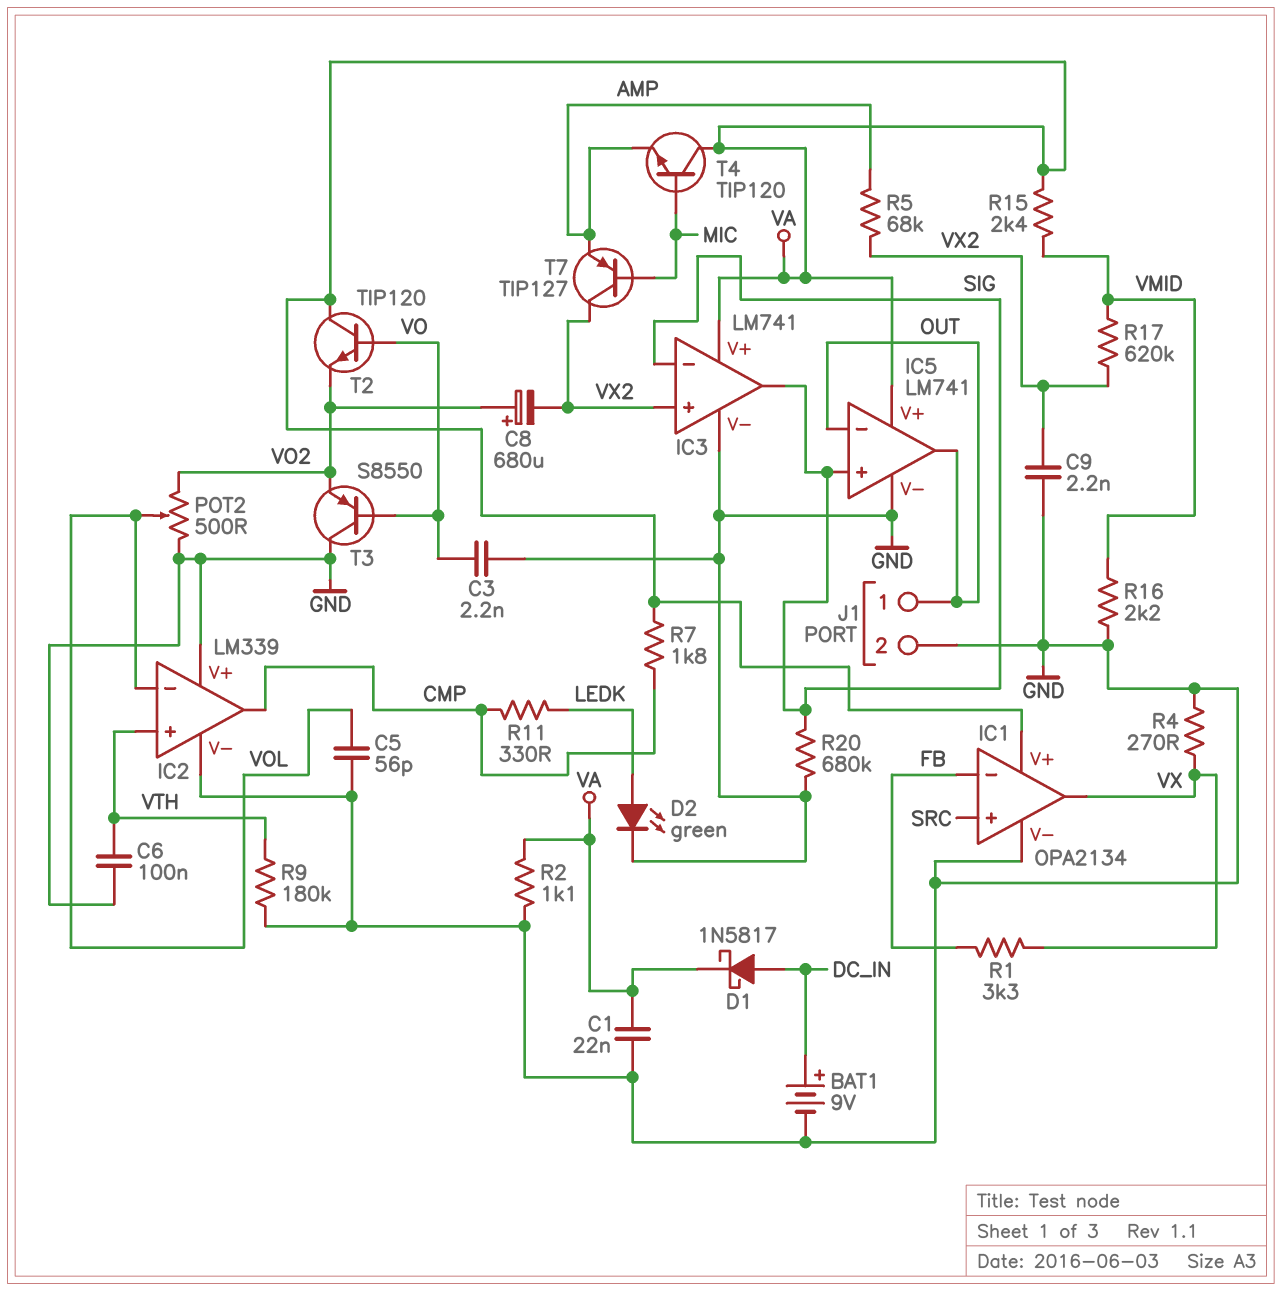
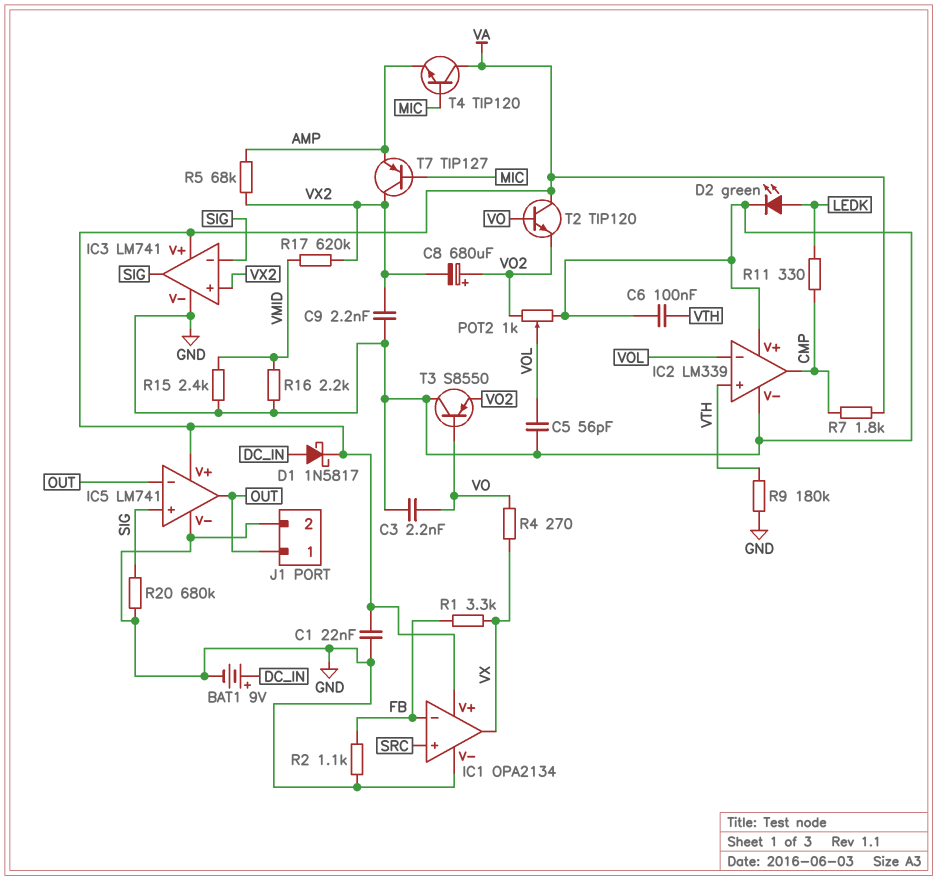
POT2: 500 (GND, VO2, wiper VOL) -> 1k (GND, VO2, wiper VOL)
R2: 1.1k (GND, VA) -> 1.1k (FB, GND)
R4: 270 (GND, VX) -> 270 (VO, VX)
R15: 2.4k (VA, VMID) -> 2.4k (GND, VMID)

